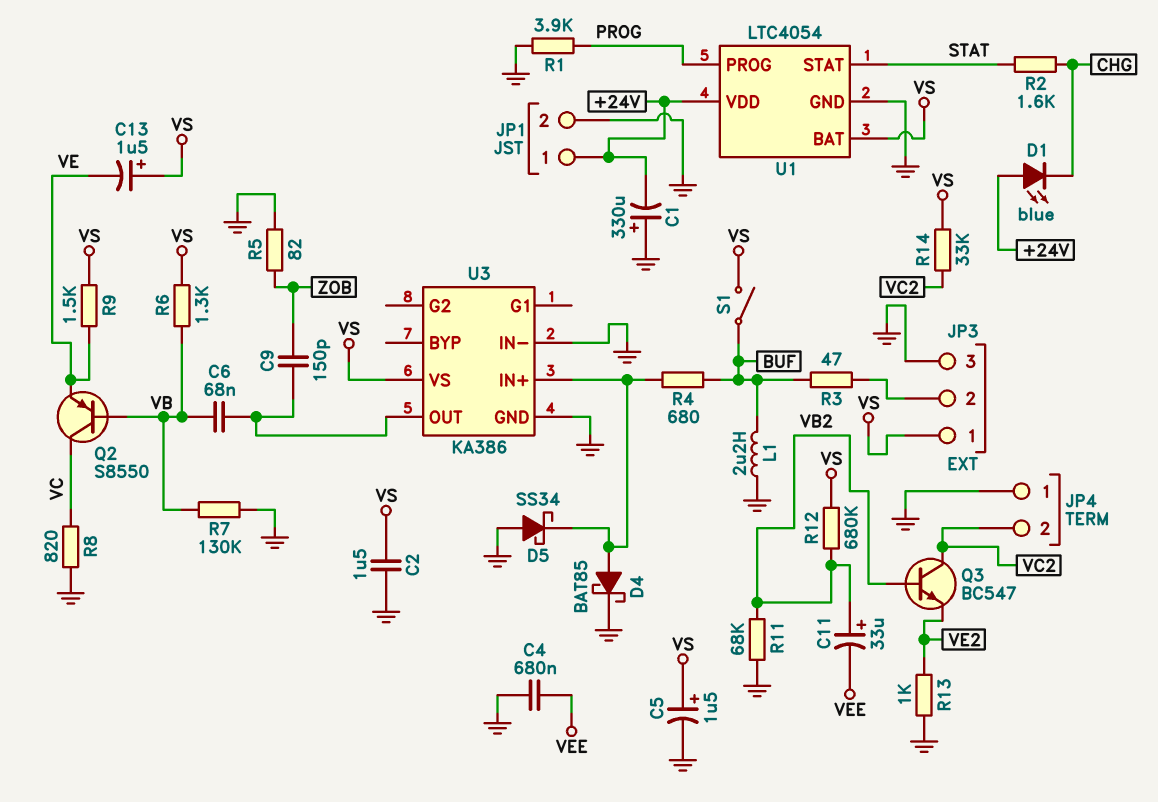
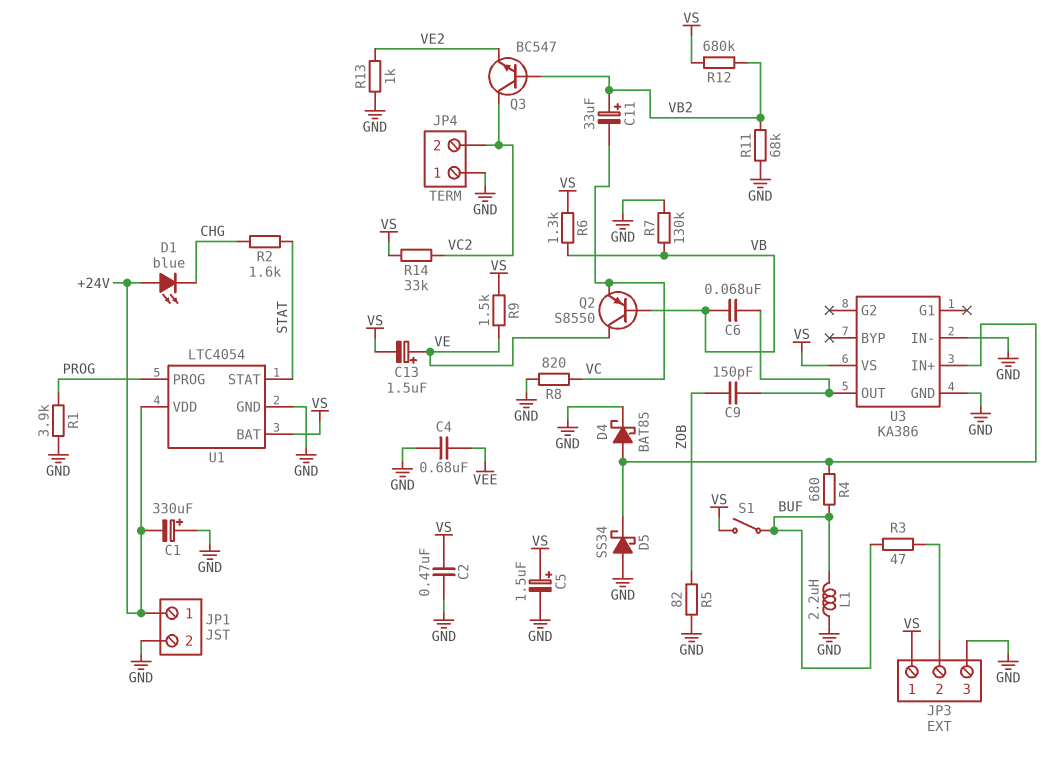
C2: 1.5uF (GND, VS) -> 470nF (GND, VS)
C11: 33uF (plus VB2, minus VEE) -> 33uF (plus VB2, minus VC)
C13: 1.5uF (plus VS, minus VE) -> 1.5uF (plus VE, minus VS)
Q2: PNP S8550 (B VB, C VC, E VE) -> PNP S8550 (B VB, C VE, E VC)

